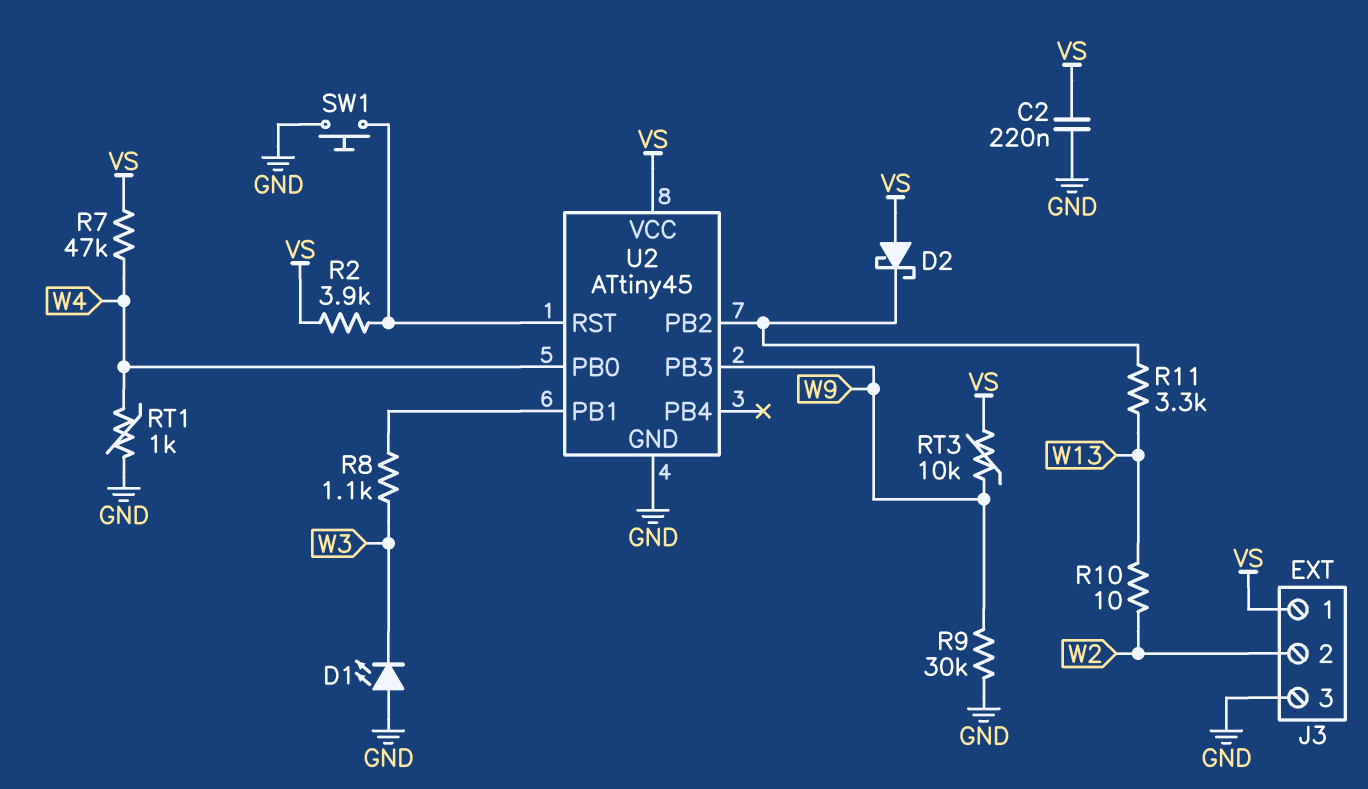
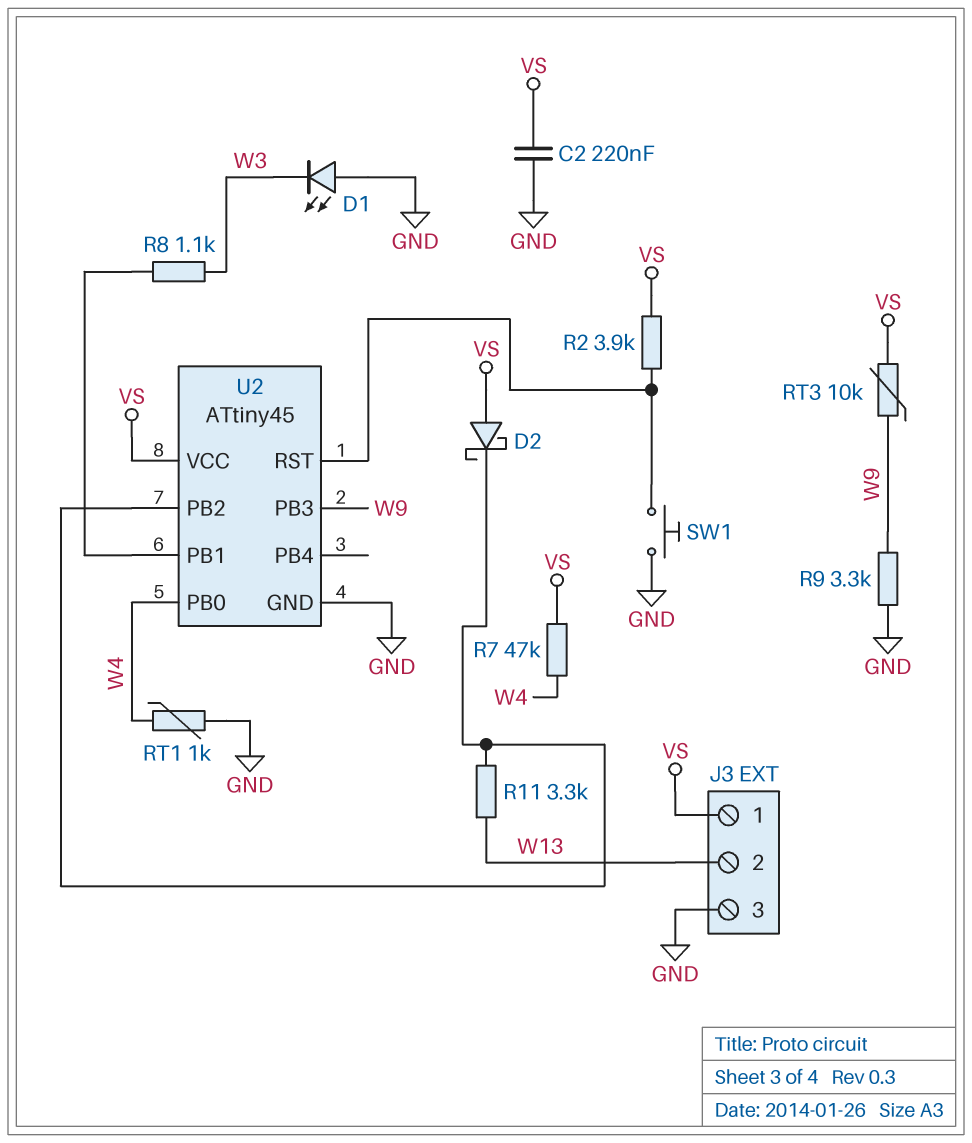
J3 pin 2: W2 -> W13
R9: 30k (GND, W9) -> 3.3k (GND, W9)
R10: 10 (W2, W13) -> none

